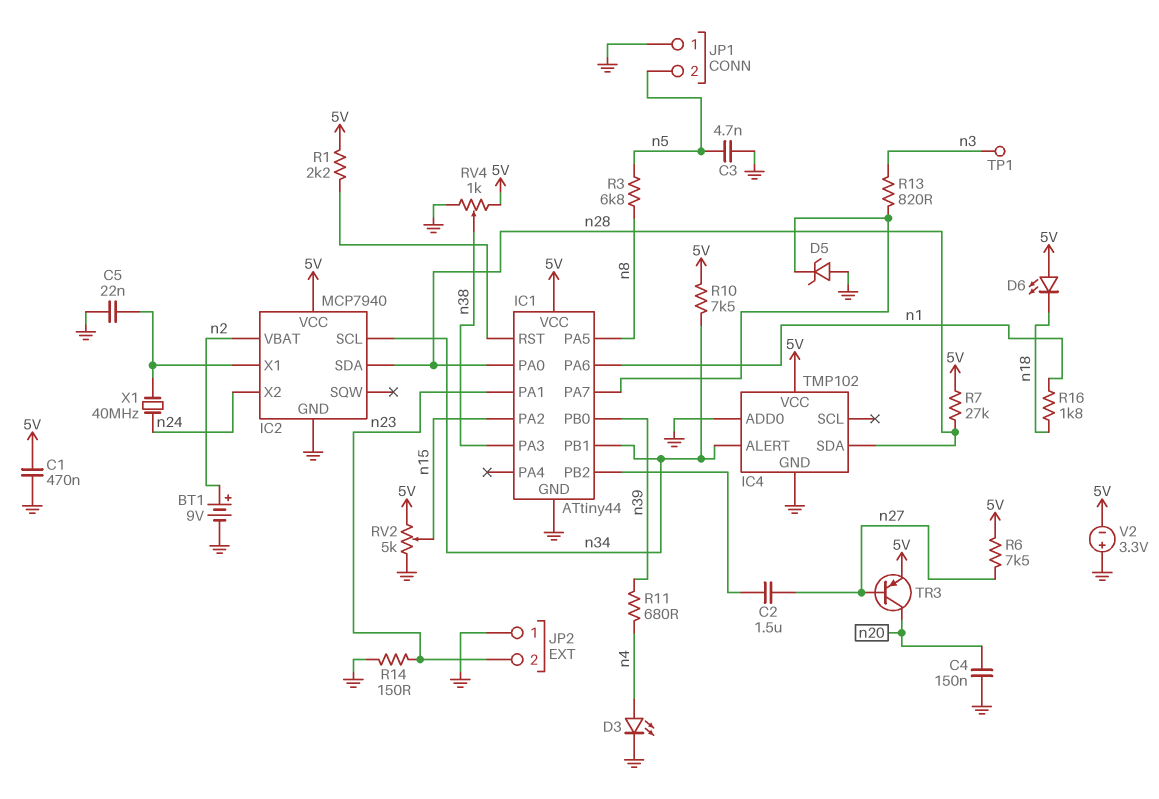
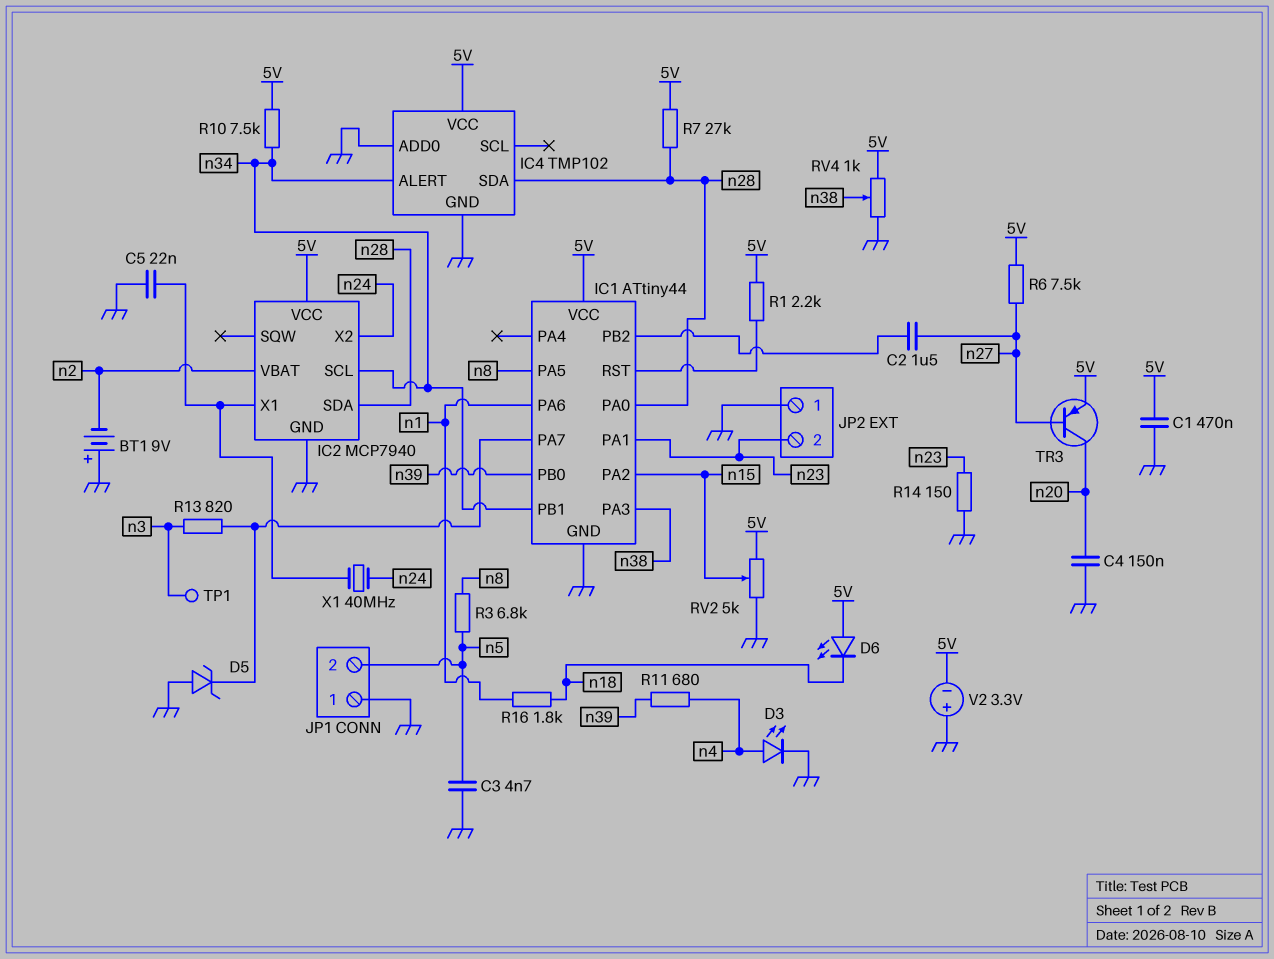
BT1: 9V (plus n2, minus GND) -> 9V (plus GND, minus n2)

